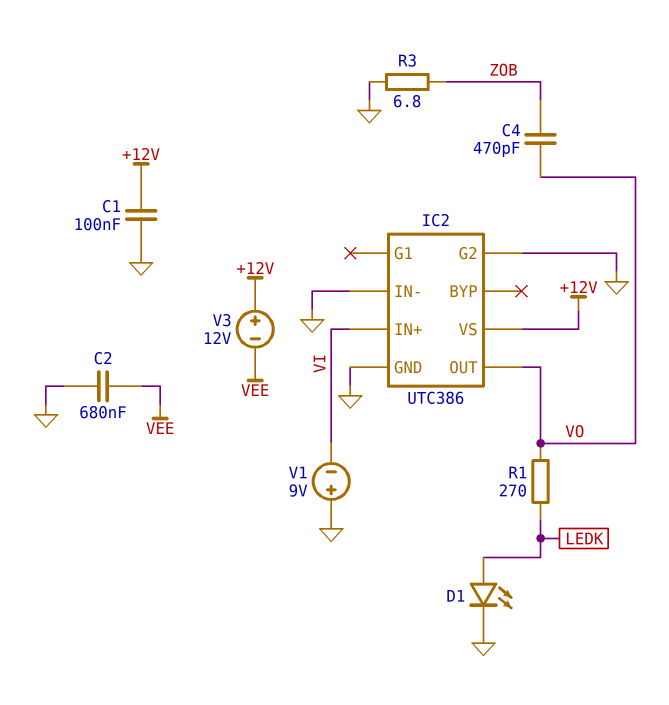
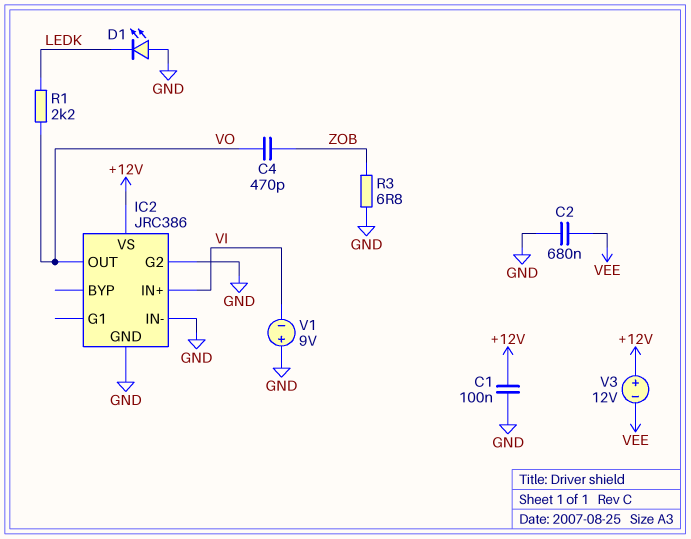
D1: LED (A LEDK, K GND) -> LED (A GND, K LEDK)
IC2: UTC386 -> JRC386
R1: 270 (LEDK, VO) -> 2.2k (LEDK, VO)

